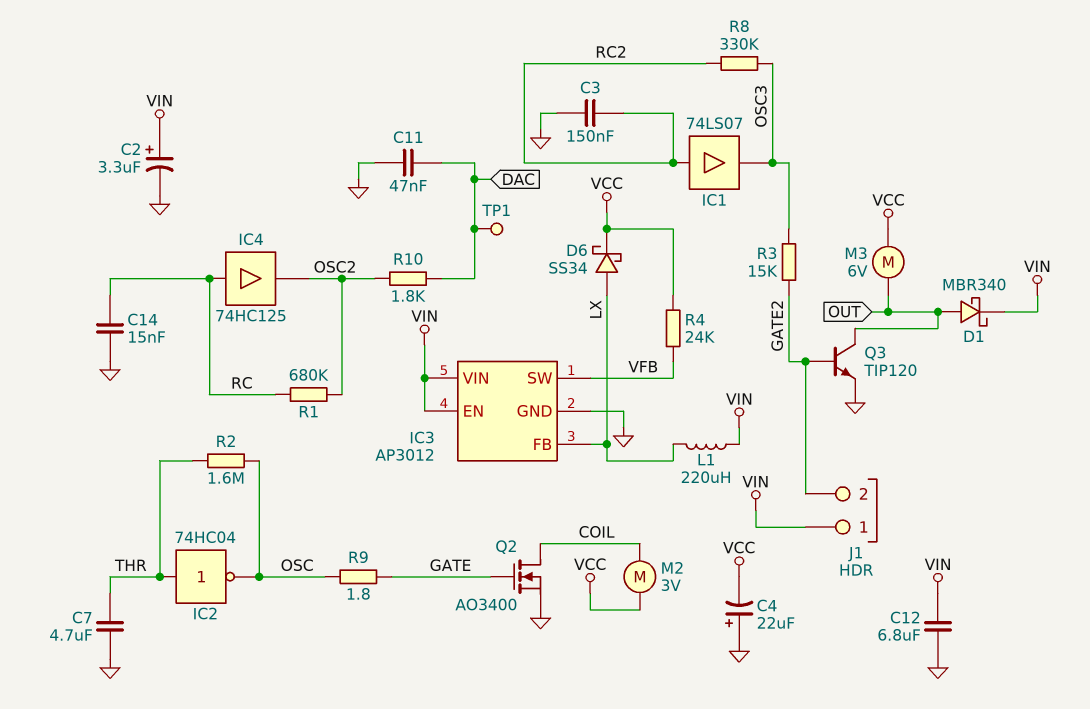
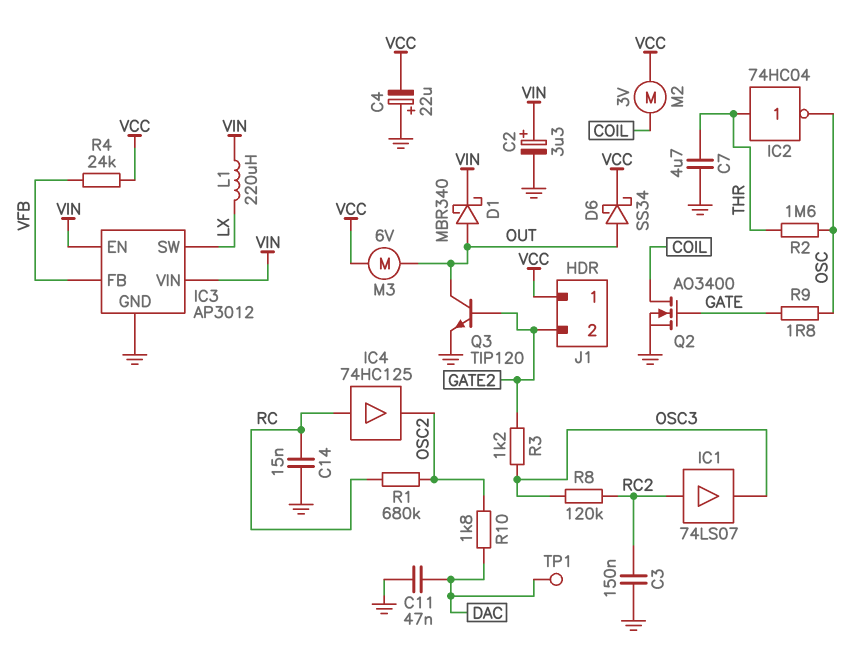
C12: 6.8uF (GND, VIN) -> none
D6: schottky SS34 (A LX, K VCC) -> schottky SS34 (A OUT, K VCC)
IC3 pin FB: LX -> VFB
IC3 pin SW: VFB -> LX
J1 pin 1: VIN -> VCC
R3: 15k (GATE2, OSC3) -> 1.2k (GATE2, OSC3)
R8: 330k (OSC3, RC2) -> 120k (OSC3, RC2)

